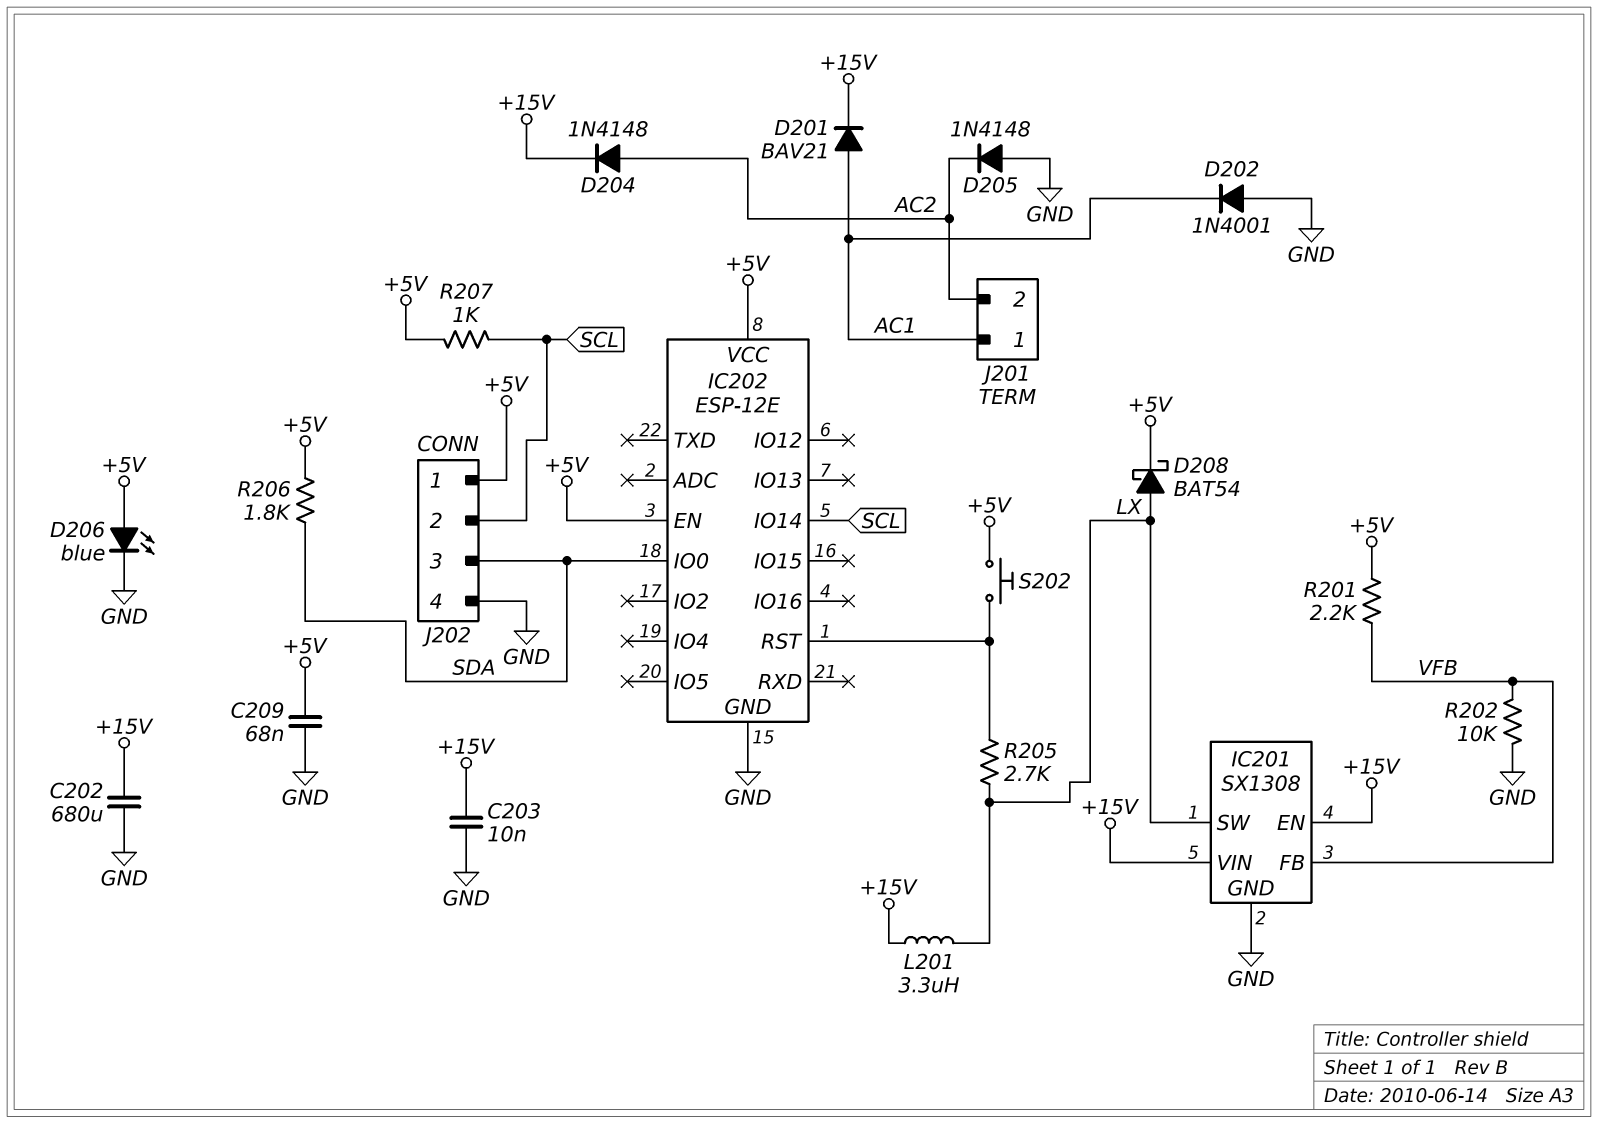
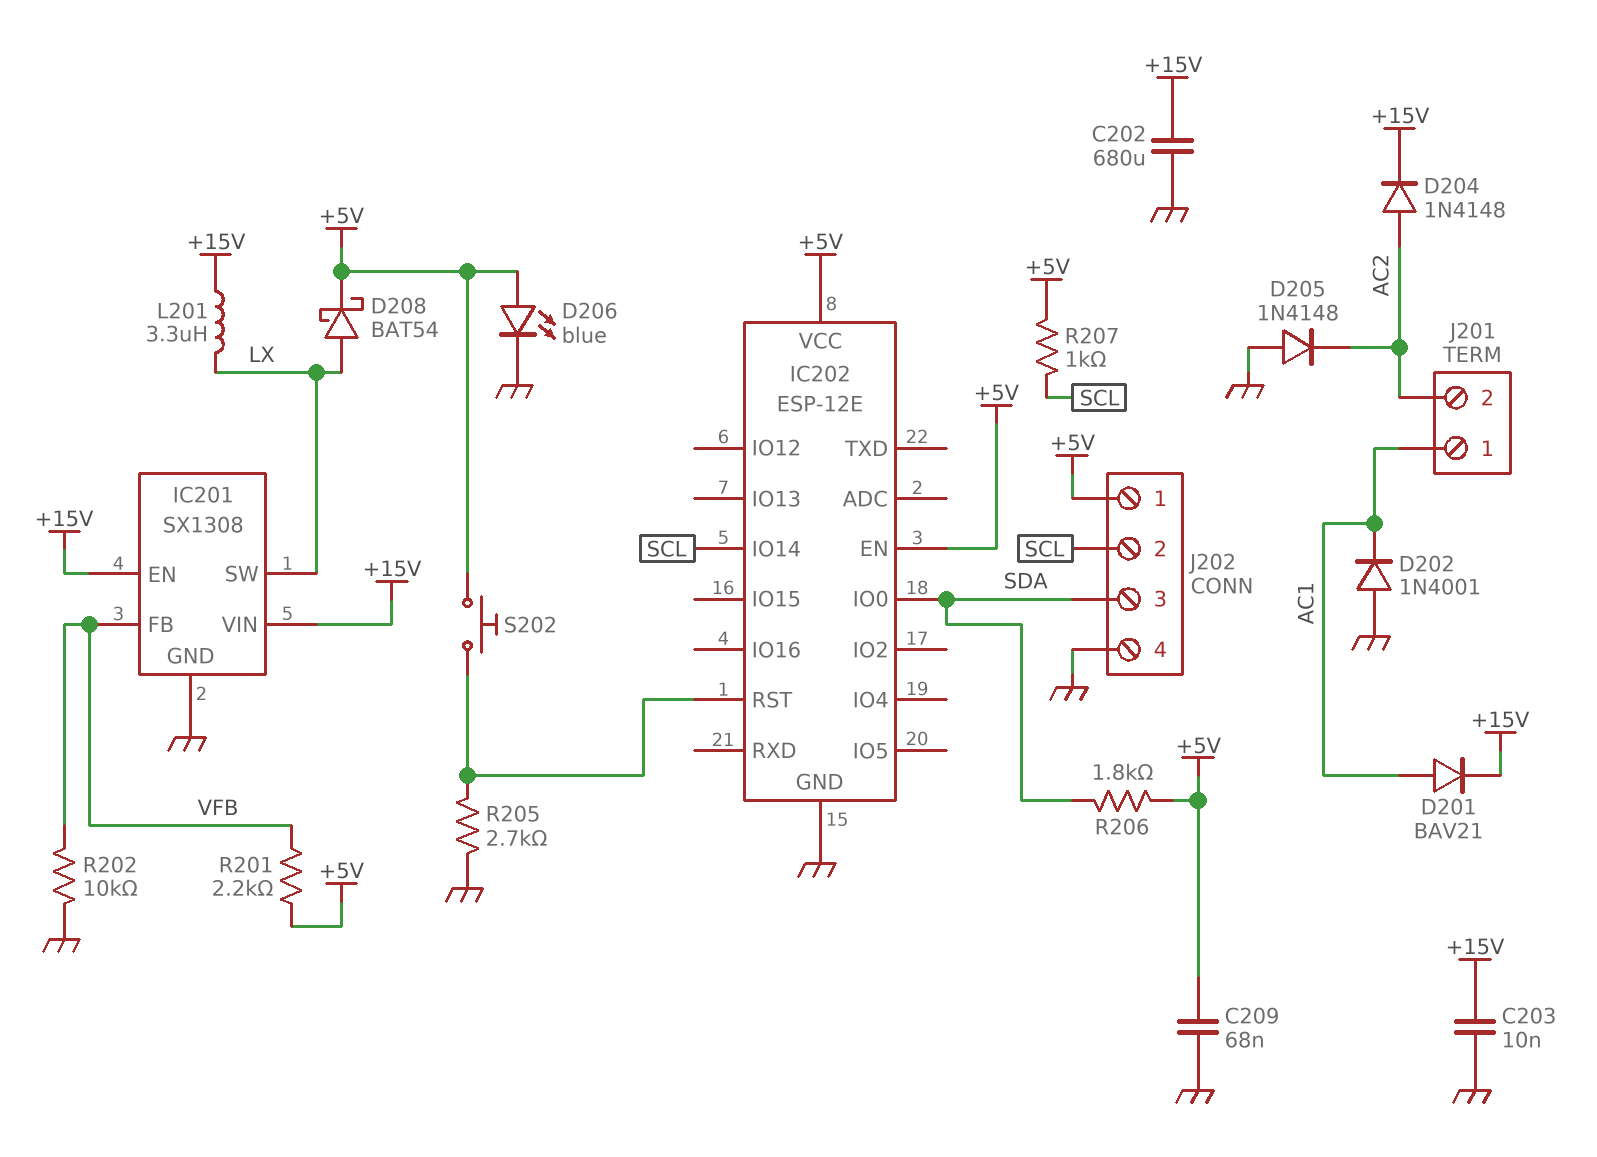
R205: 2.7k (IC202/RST, LX) -> 2.7k (GND, IC202/RST)

